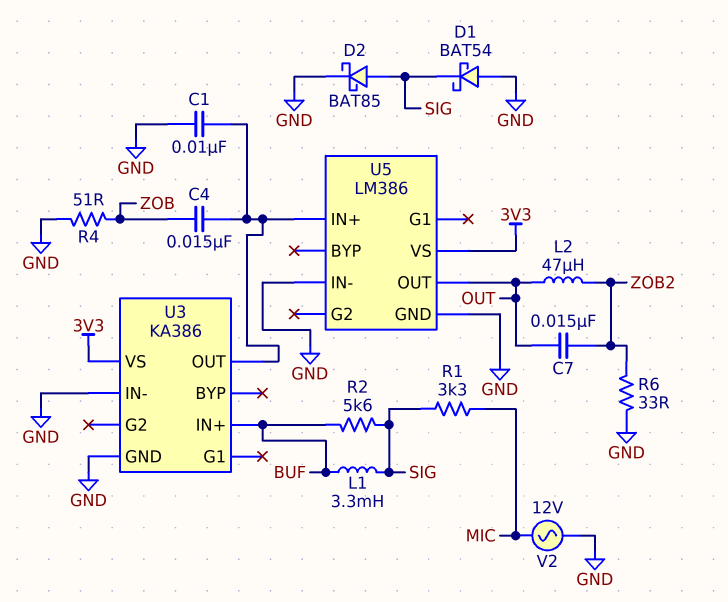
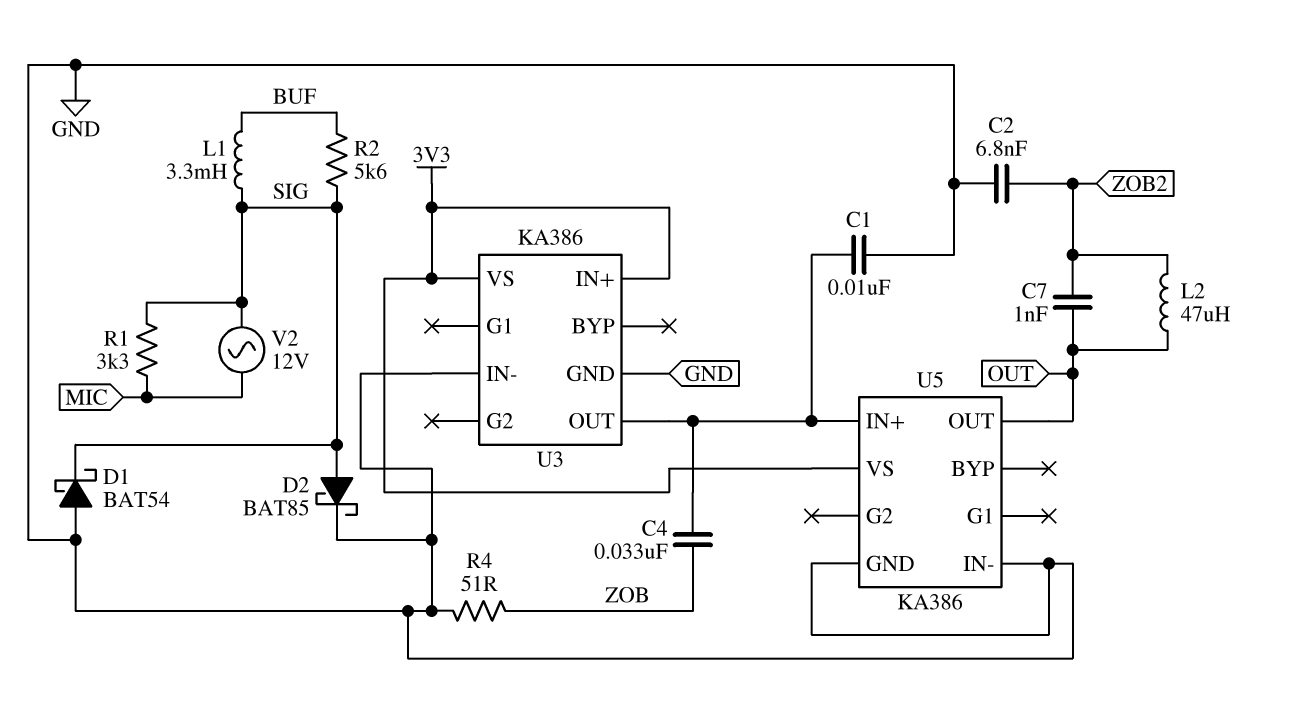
C2: none -> 6.8nF (GND, ZOB2)
C4: 15nF (U3/OUT, ZOB) -> 33nF (U3/OUT, ZOB)
C7: 15nF (OUT, ZOB2) -> 1nF (OUT, ZOB2)
R6: 33 (GND, ZOB2) -> none
U3 pin IN+: BUF -> 3V3
U5: LM386 -> KA386
V2: AC 12V (GND, MIC) -> AC 12V (MIC, SIG)

